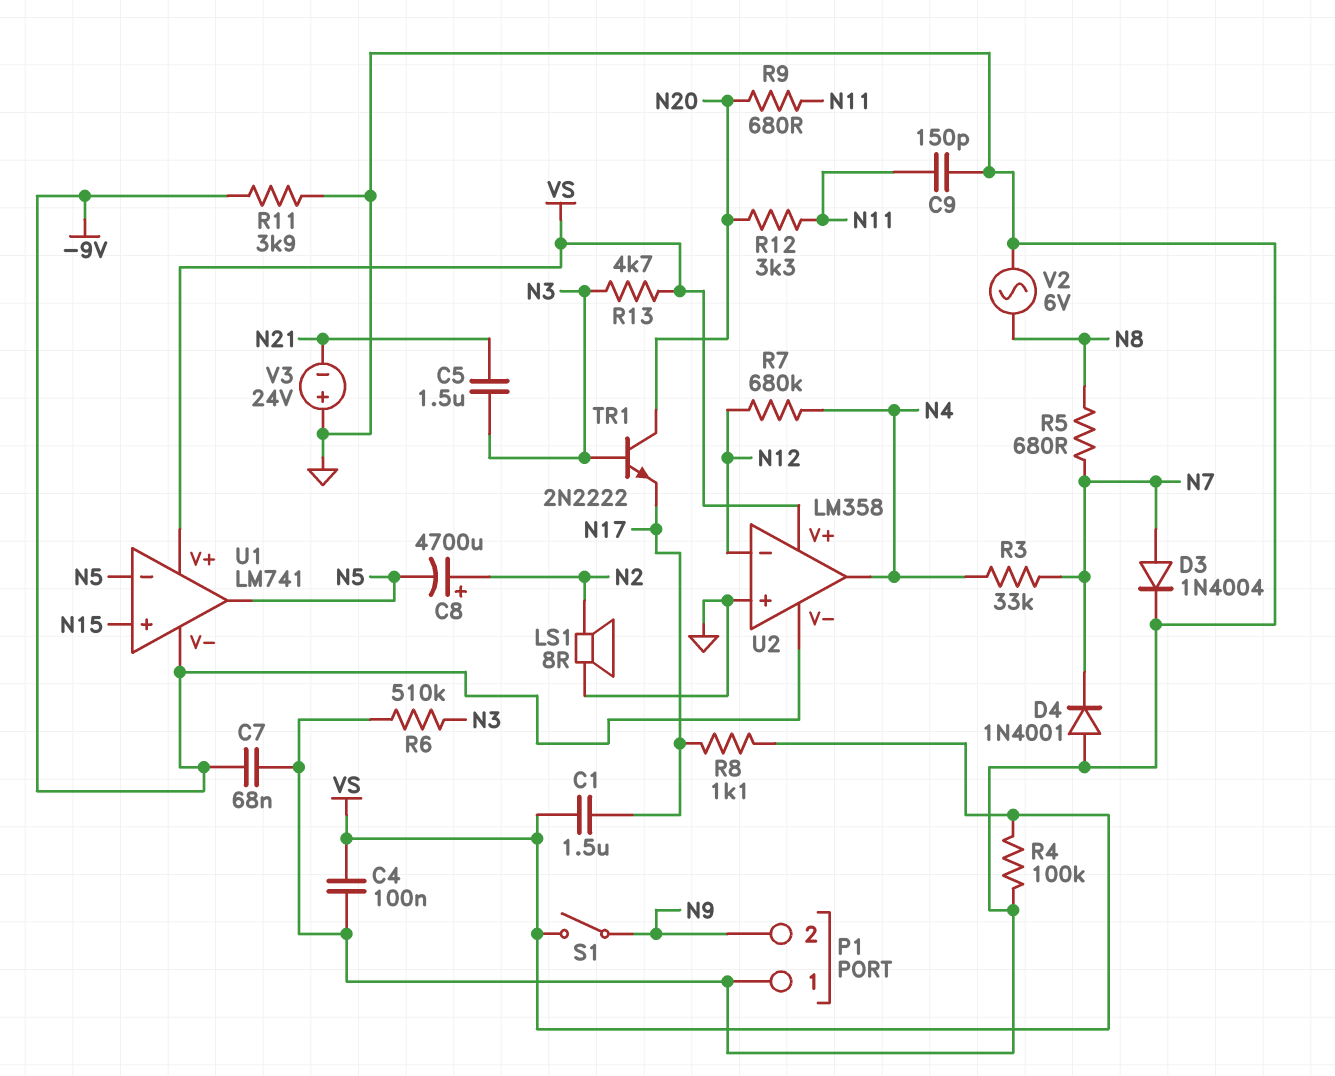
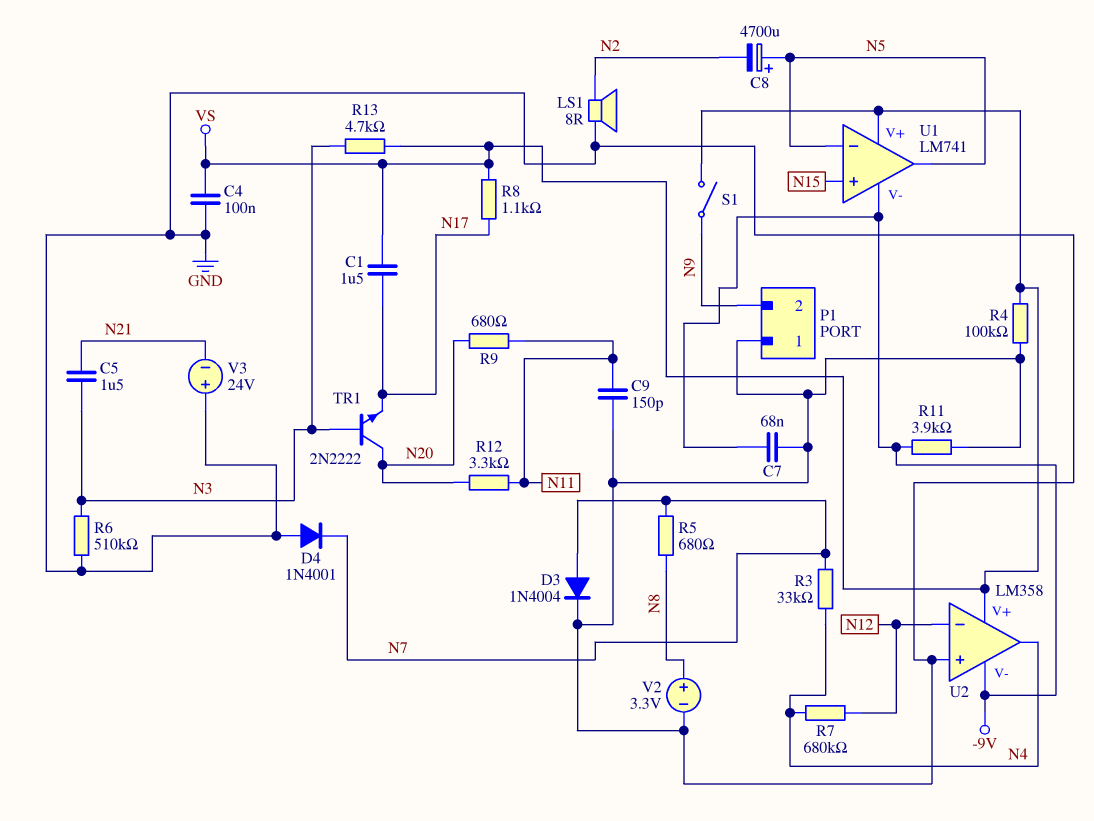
C8: 4700uF (plus N2, minus N5) -> 4700uF (plus N5, minus N2)
V2: AC 6V (GND, N8) -> 3.3V (plus N8, minus GND)

